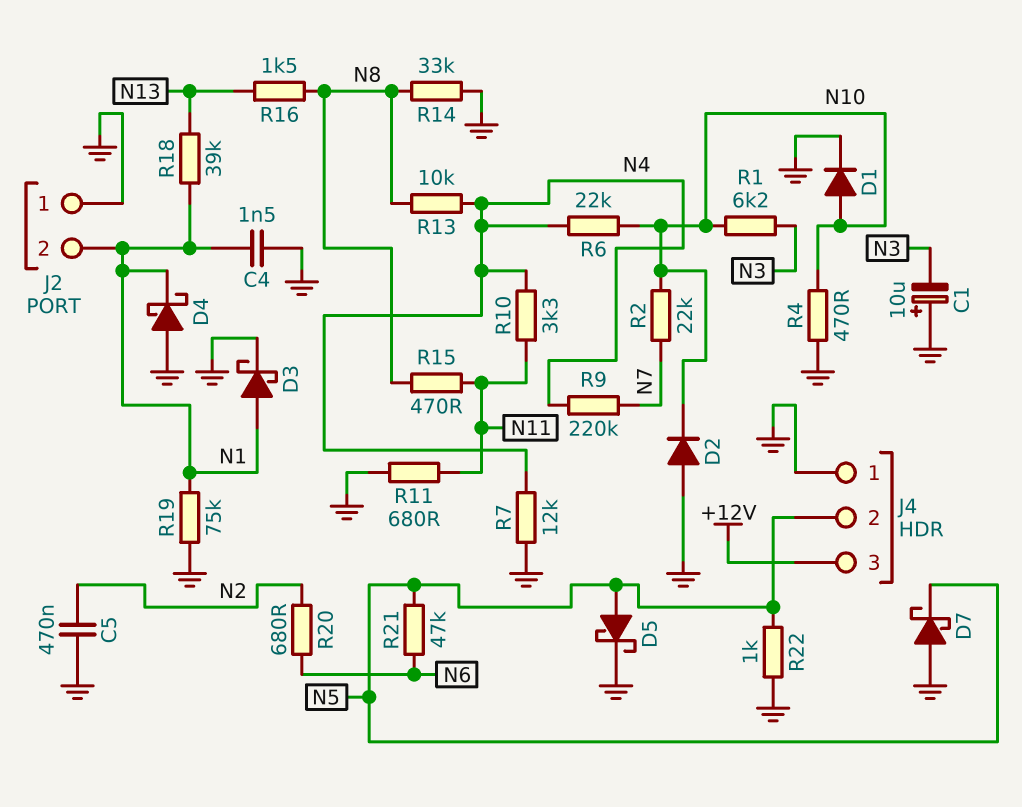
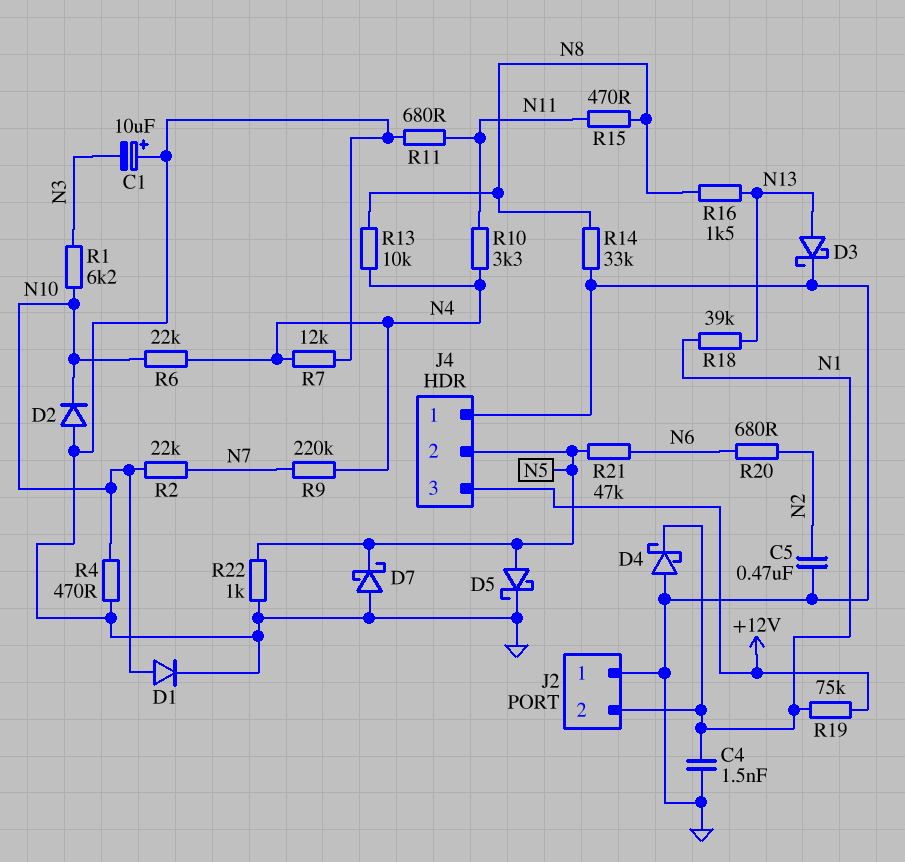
D3: schottky (A N1, K GND) -> schottky (A N13, K GND)
R19: 75k (GND, N1) -> 75k (+12V, N1)

